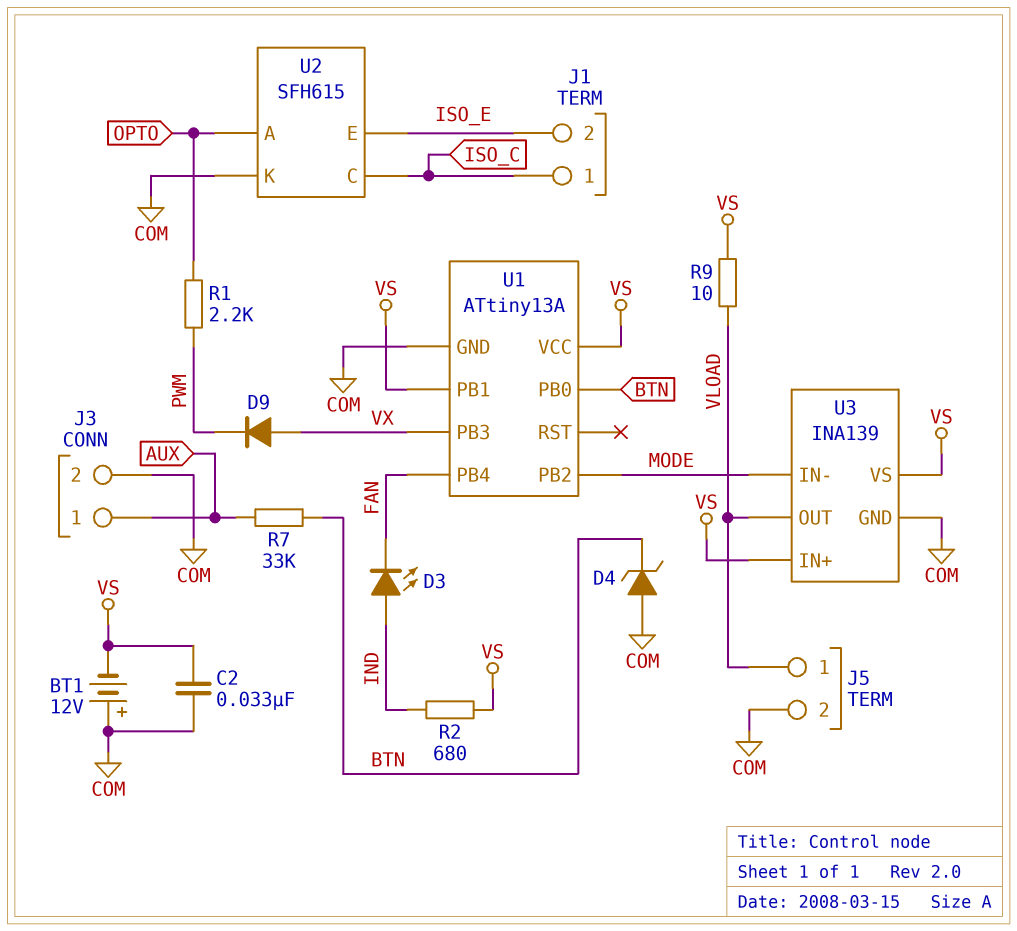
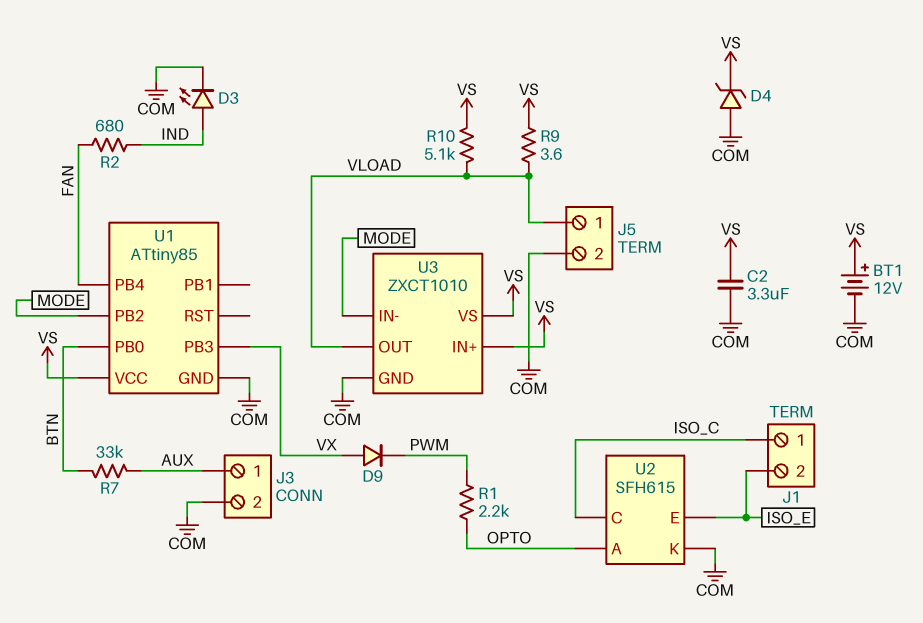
BT1: 12V (plus COM, minus VS) -> 12V (plus VS, minus COM)
C2: 33nF (COM, VS) -> 3.3uF (COM, VS)
D3: LED (A IND, K FAN) -> LED (A IND, K COM)
D4: zener (A COM, K BTN) -> zener (A COM, K VS)
R2: 680 (IND, VS) -> 680 (FAN, IND)
R9: 10 (VLOAD, VS) -> 3.6 (VLOAD, VS)
R10: none -> 5.1k (VLOAD, VS)
U1: ATtiny13A -> ATtiny85
U1 pin PB1: VS -> none
U3: INA139 -> ZXCT1010

